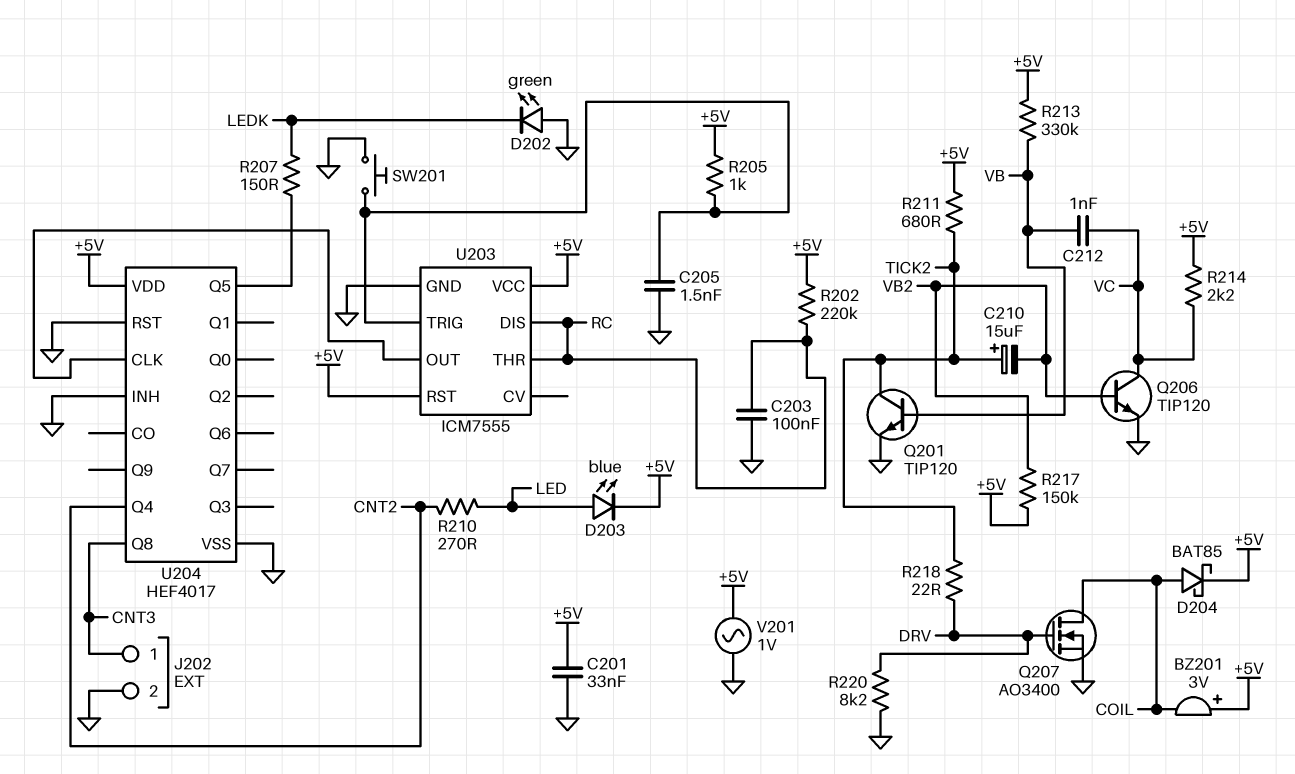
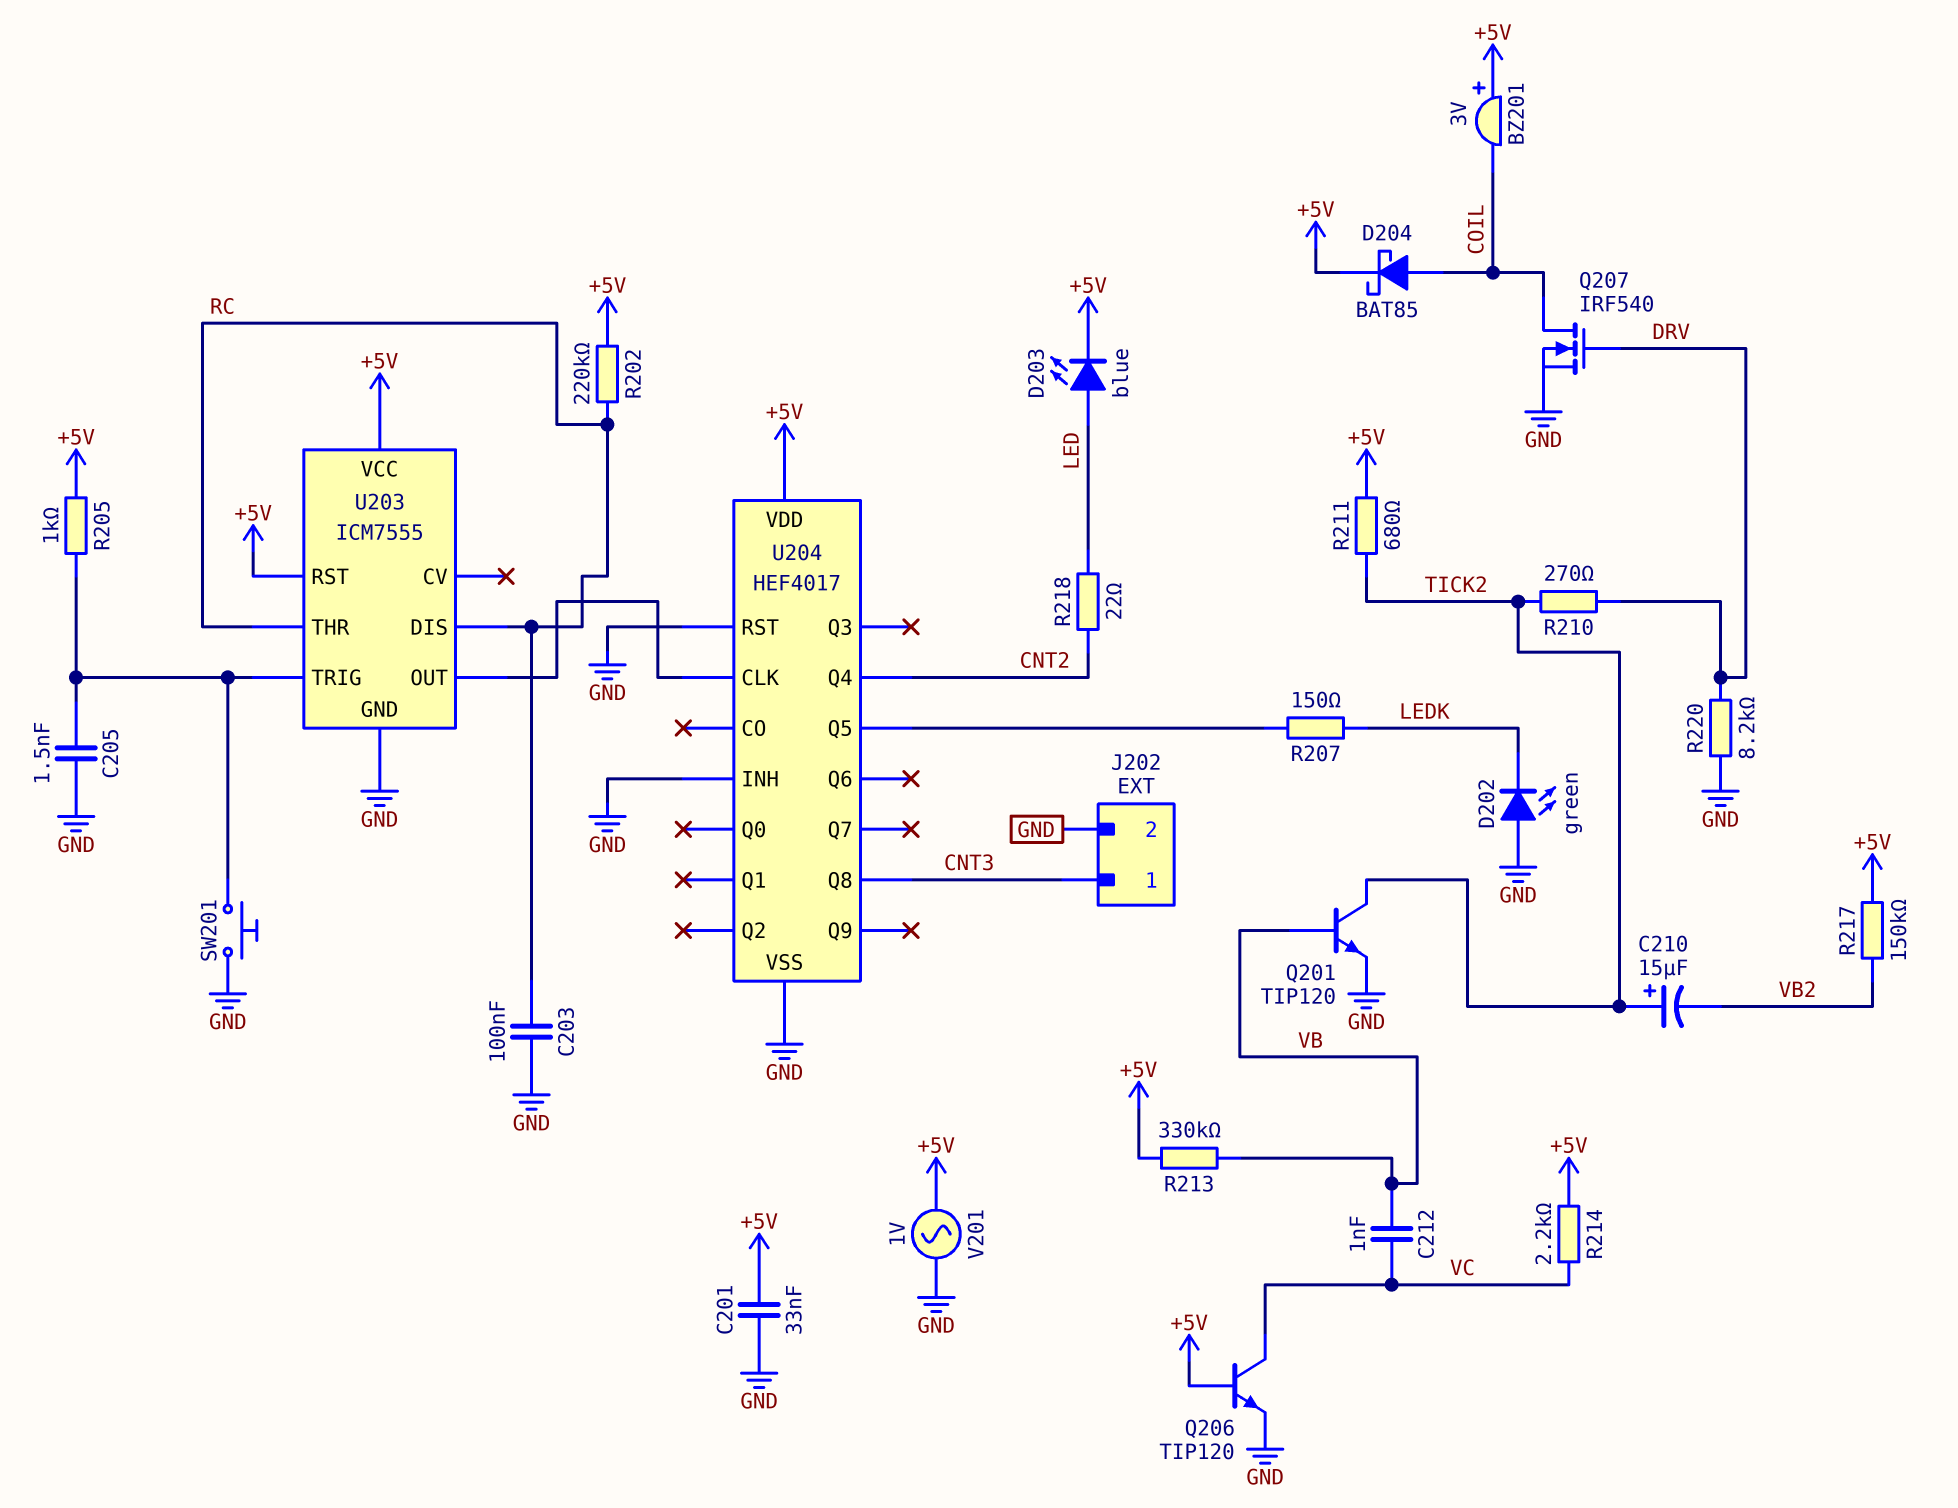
Q206: NPN TIP120 (B VB2, C VC, E GND) -> NPN TIP120 (B +5V, C VC, E GND)
Q207: NMOS AO3400 (G DRV, D COIL, S GND) -> NMOS IRF540 (G DRV, D COIL, S GND)
R210: 270 (CNT2, LED) -> 270 (DRV, TICK2)
R218: 22 (DRV, TICK2) -> 22 (CNT2, LED)

